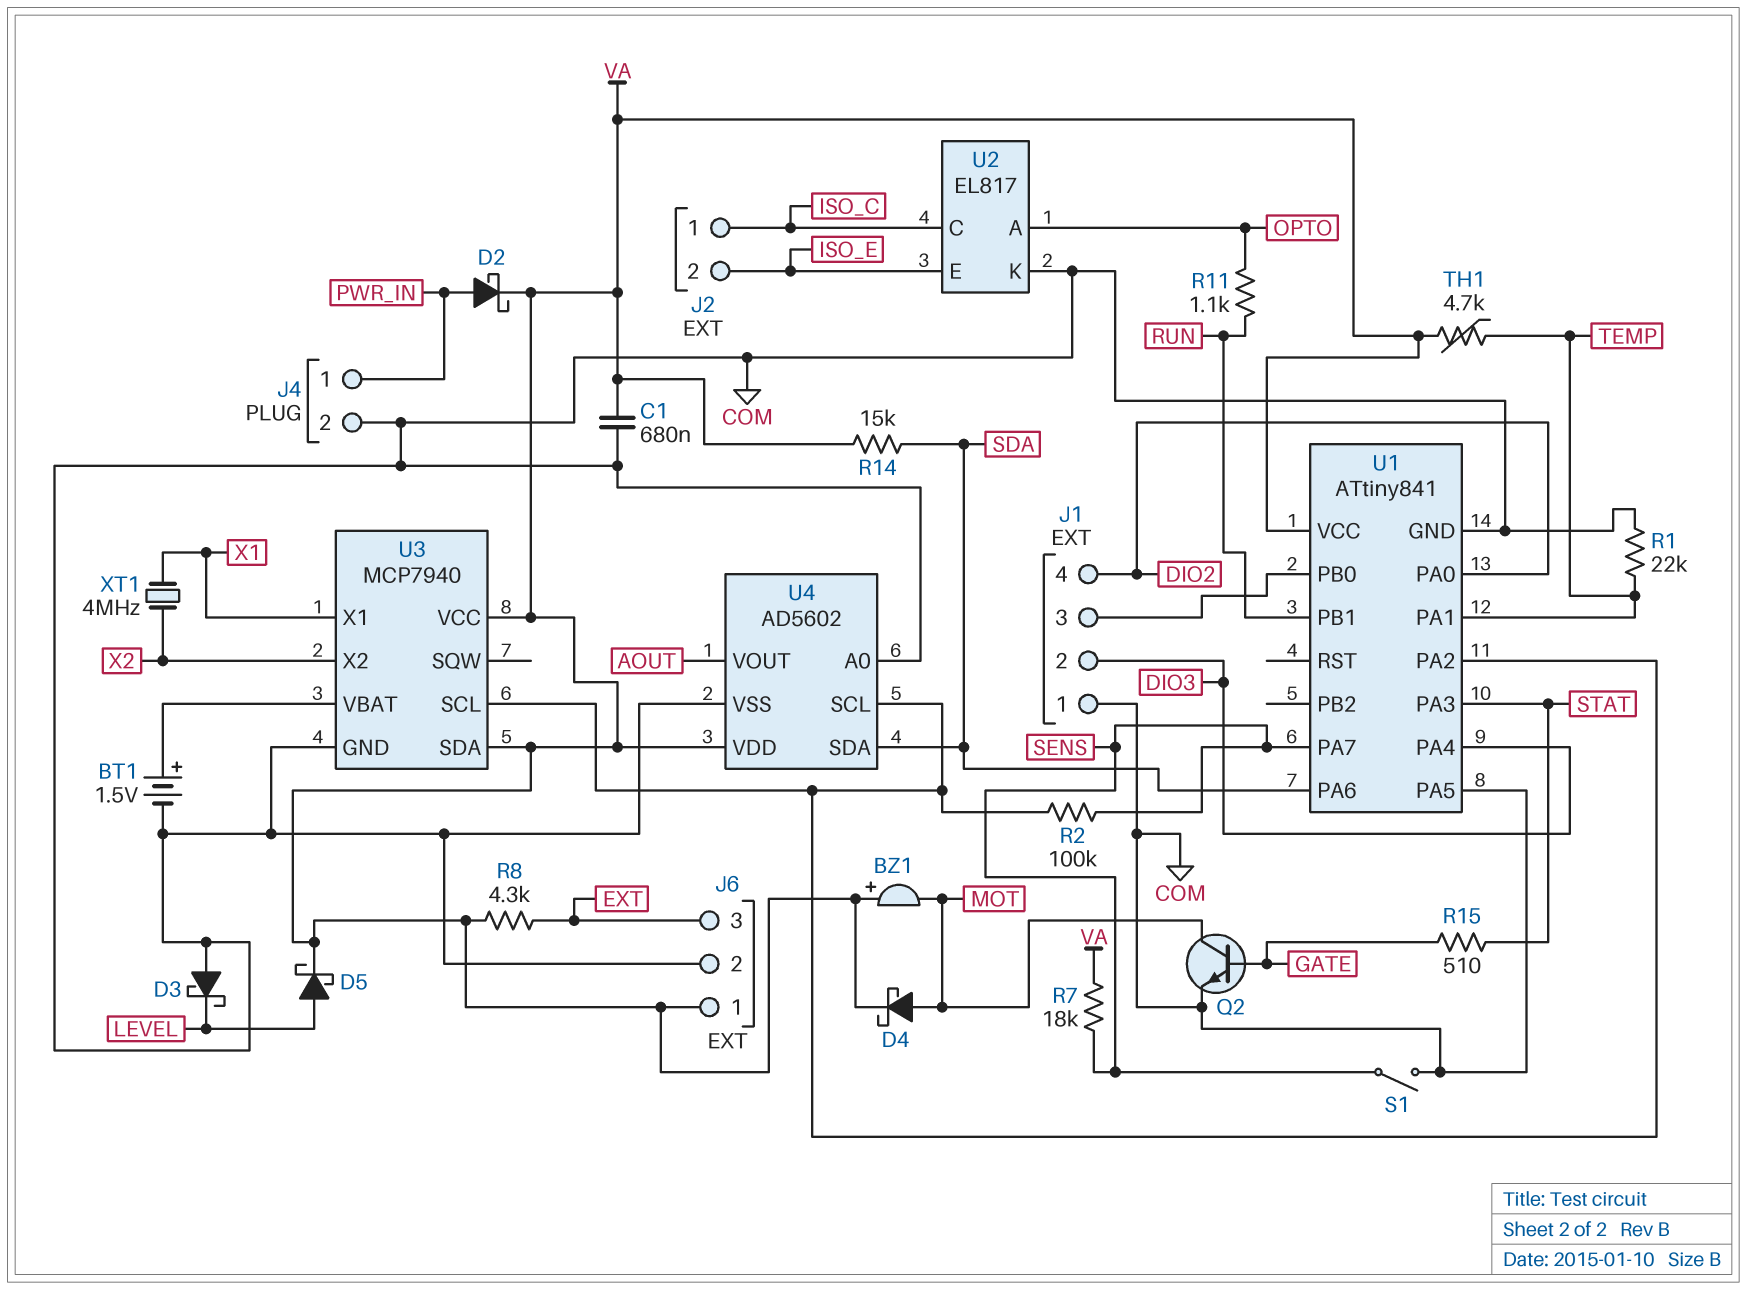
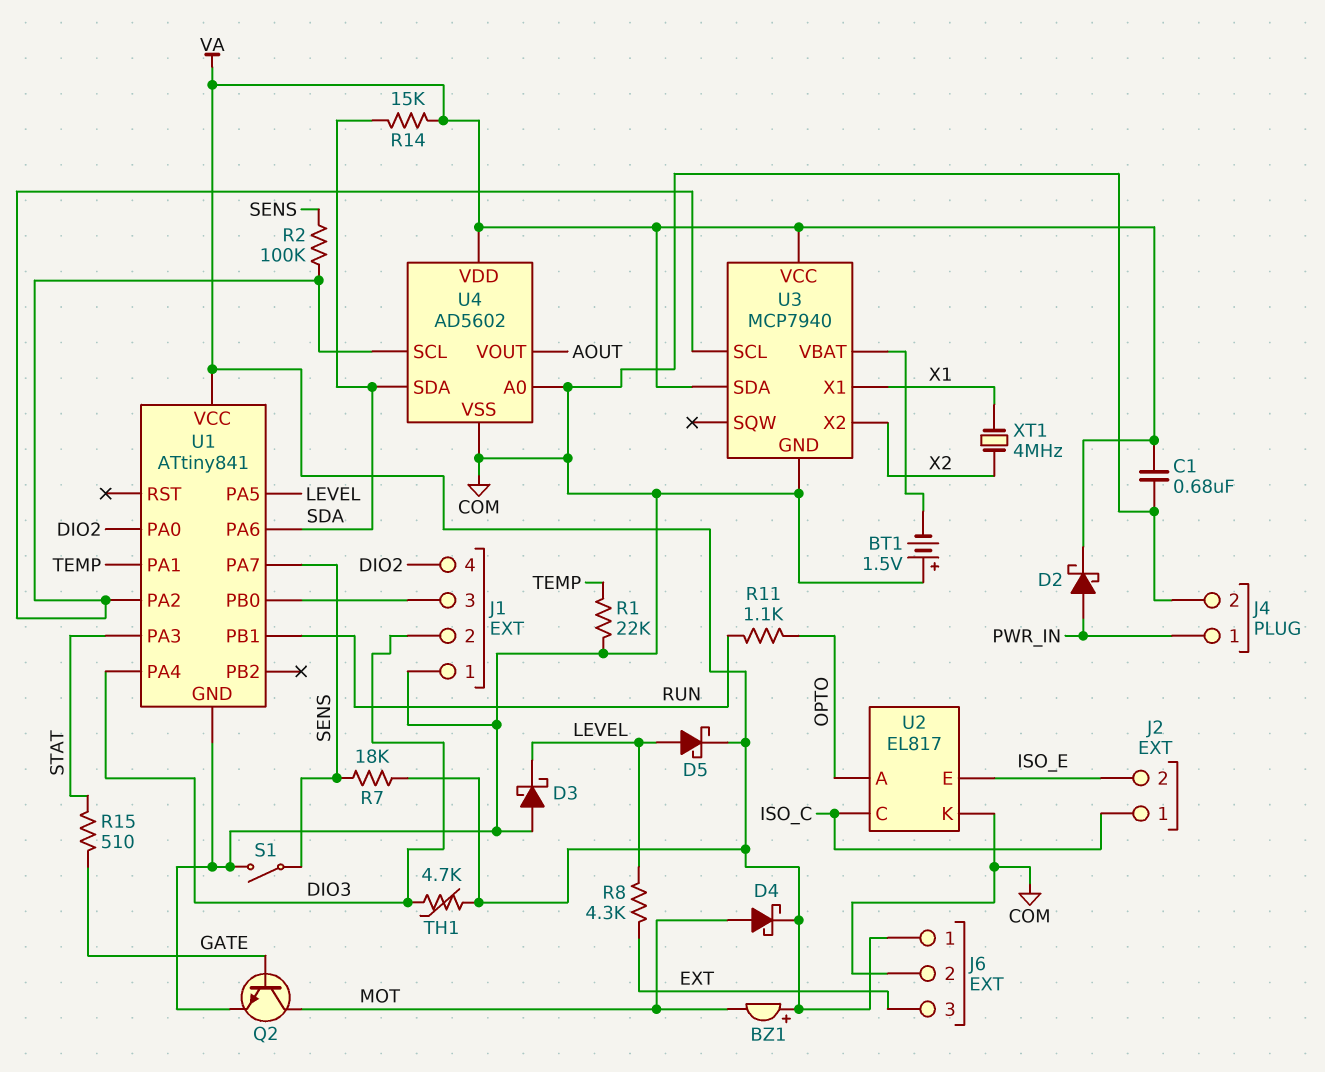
BT1: 1.5V (plus U3/VBAT, minus COM) -> 1.5V (plus COM, minus U3/VBAT)
R8: 4.3k (EXT, VA) -> 4.3k (EXT, LEVEL)
TH1: 4.7k (TEMP, VA) -> 4.7k (DIO3, VA)
U1 pin PA5: COM -> LEVEL

